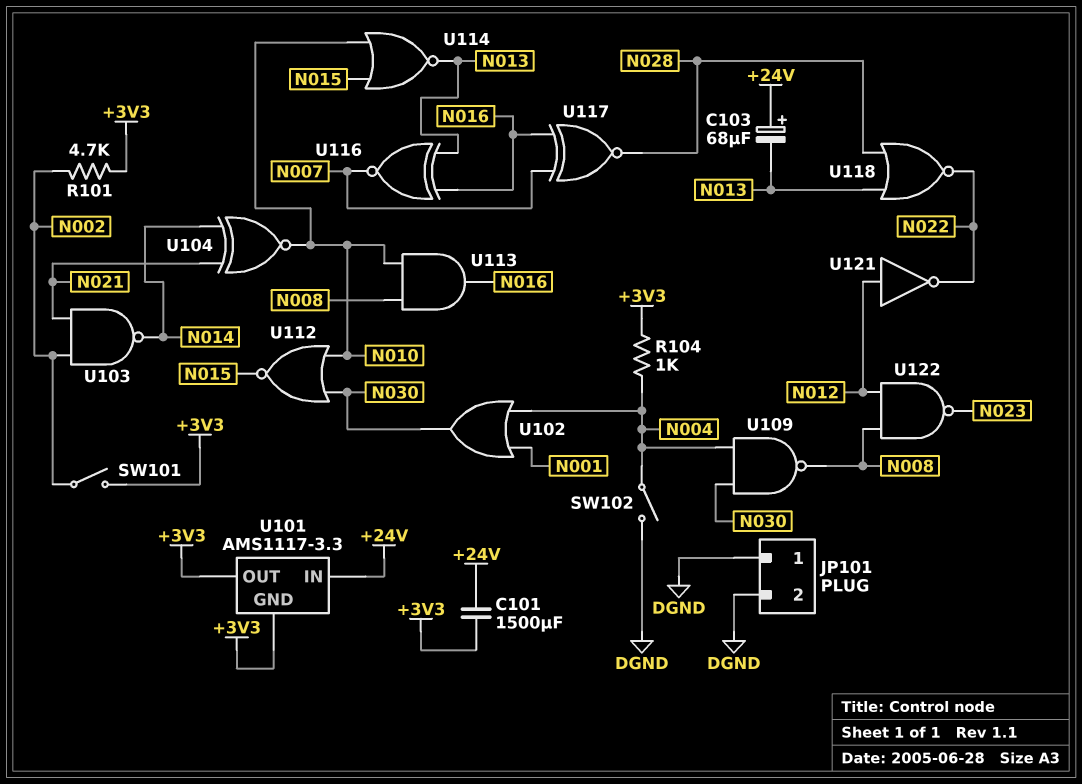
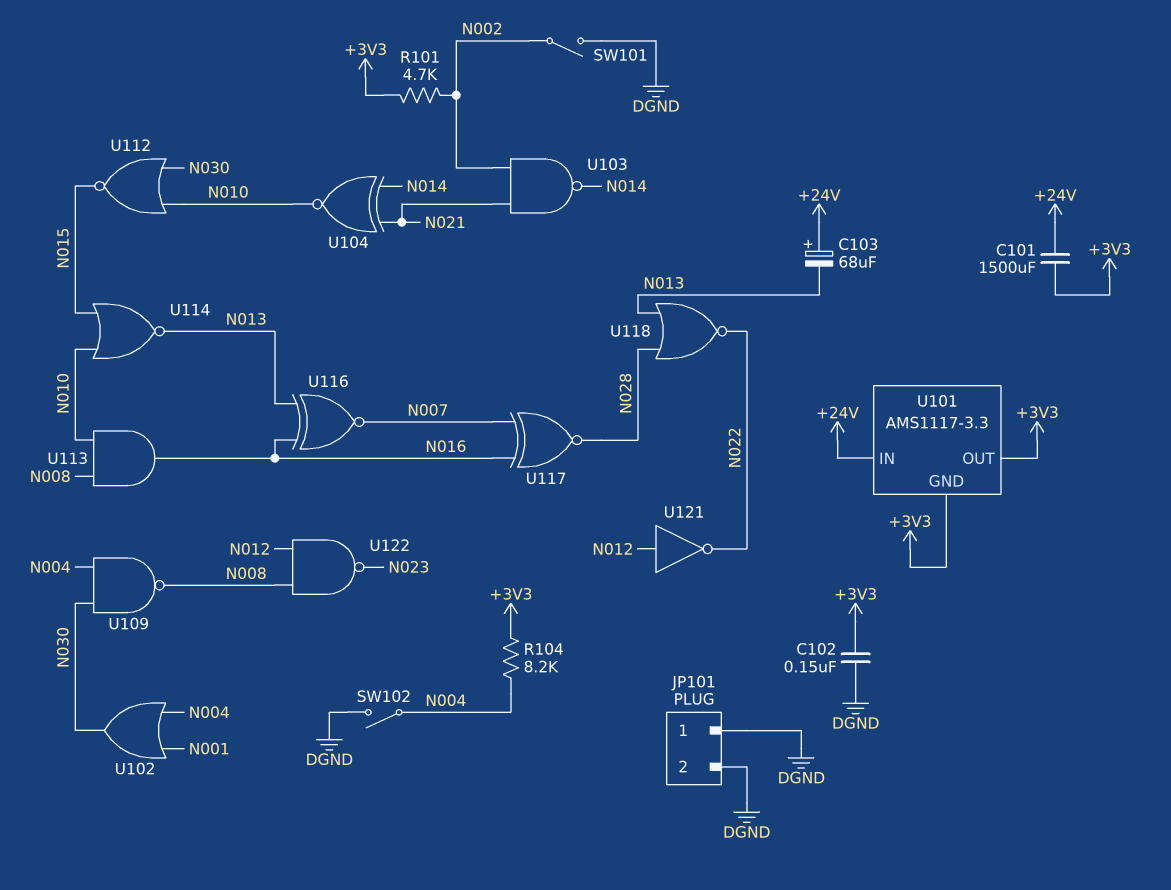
C102: none -> 150nF (+3V3, DGND)
R104: 1k (+3V3, N004) -> 8.2k (+3V3, N004)
SW101: switch (+3V3, N002) -> switch (DGND, N002)

